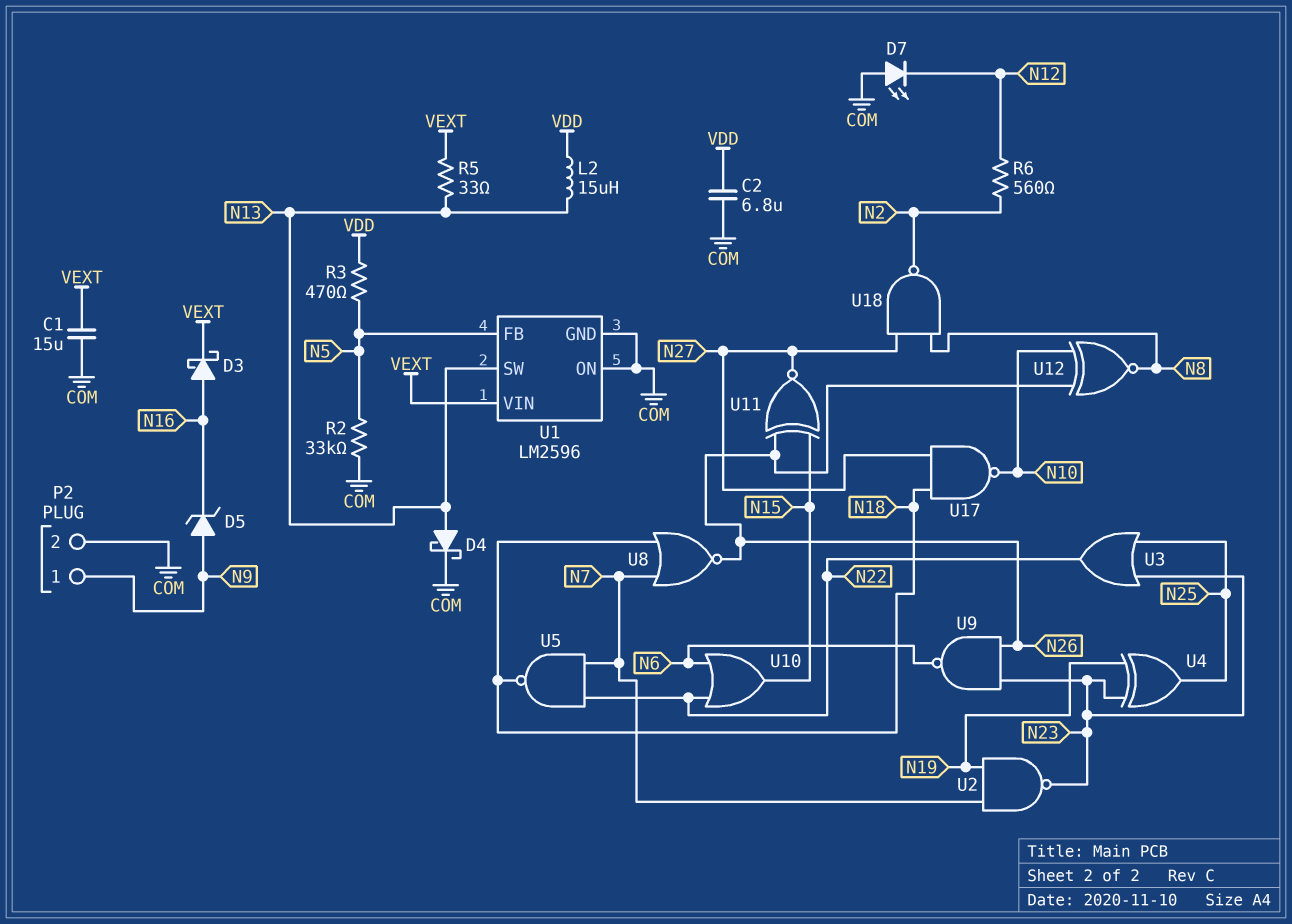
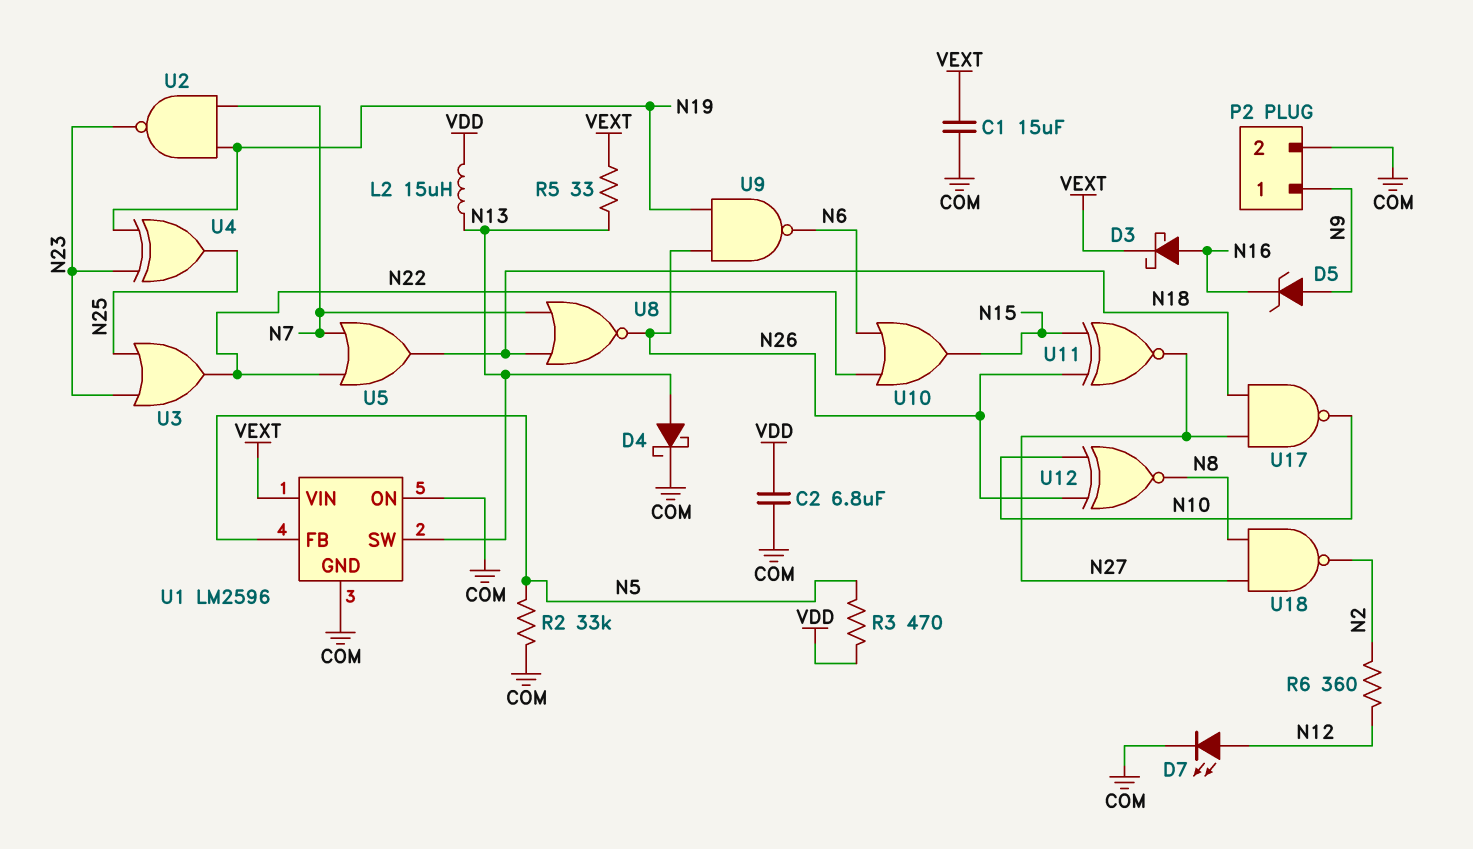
D7: LED (A COM, K N12) -> LED (A N12, K COM)
R6: 560 (N2, N12) -> 360 (N2, N12)
U5: NAND (in N7, in N22, out N18) -> OR (in N7, in N22, out N18)
U9: NAND (in N23, in N26, out N6) -> NAND (in N19, in N26, out N6)

